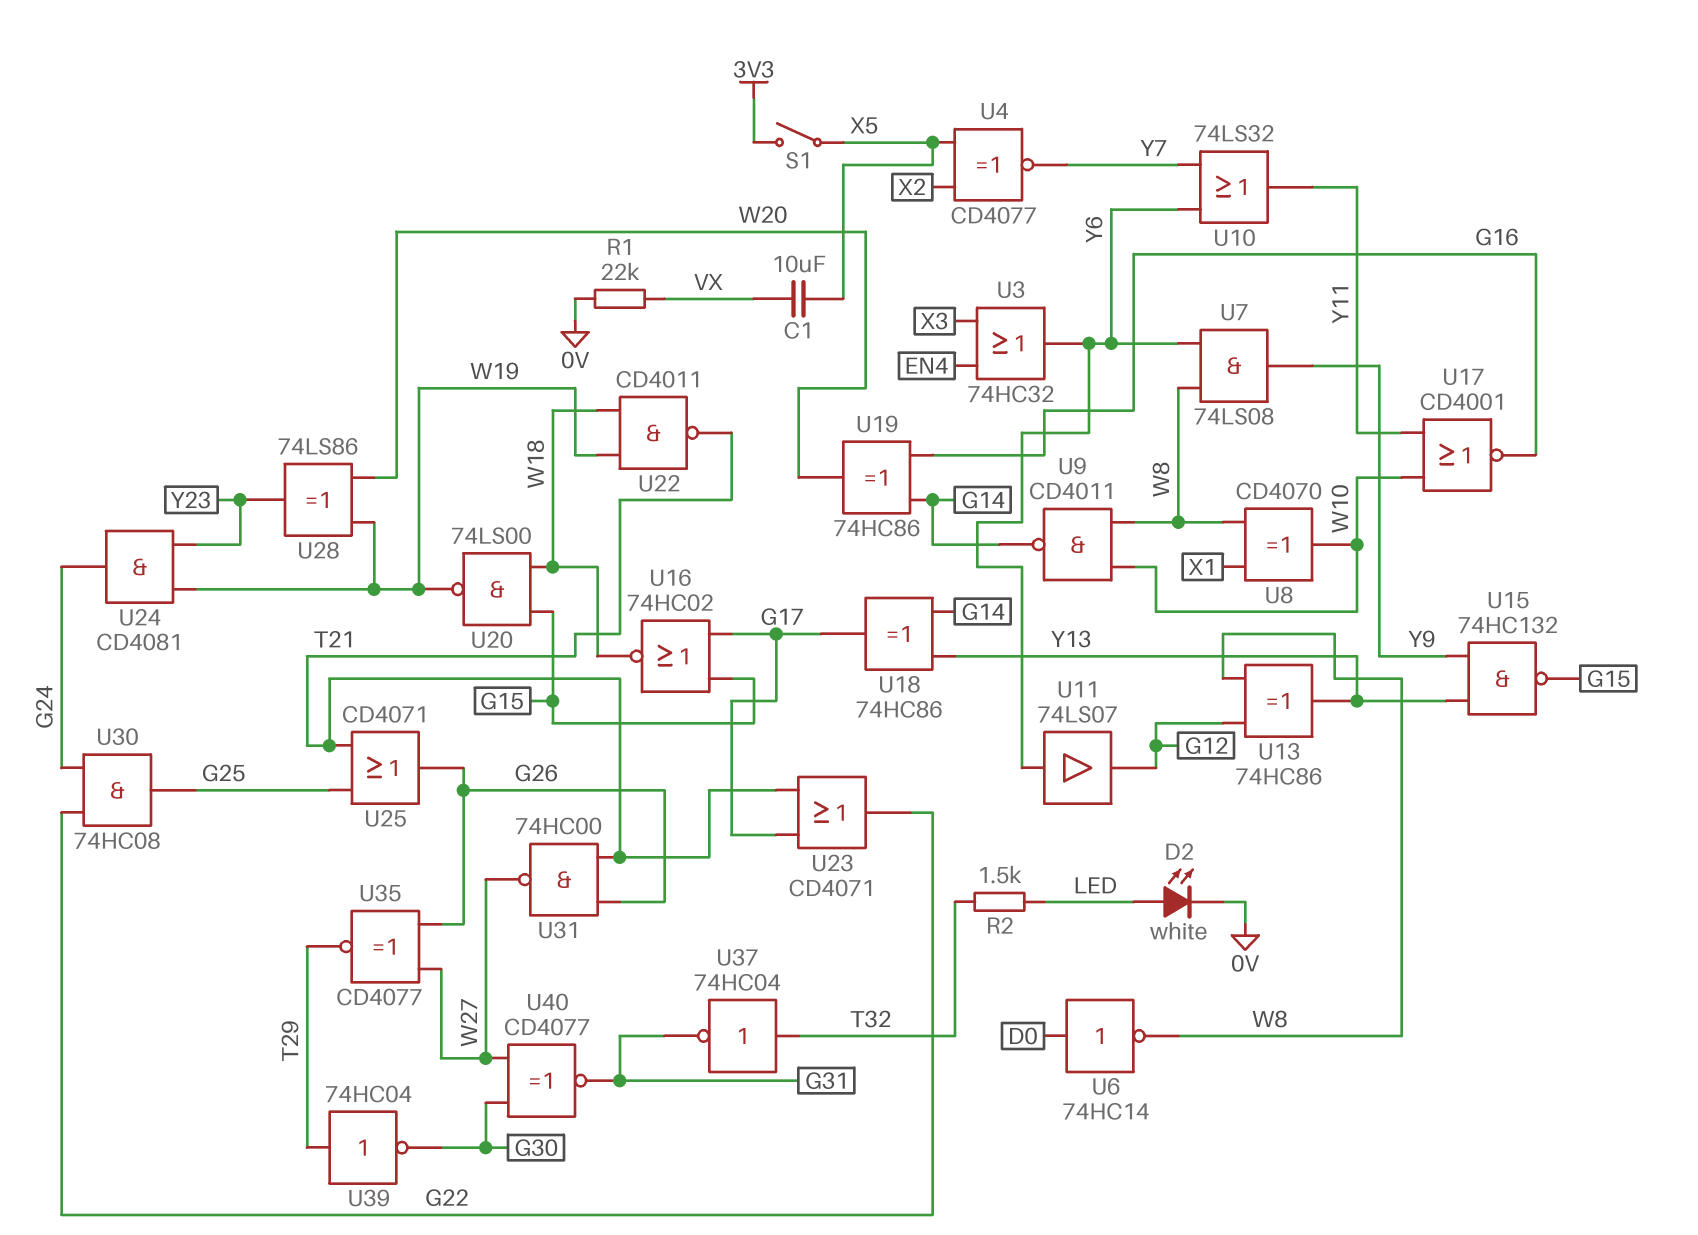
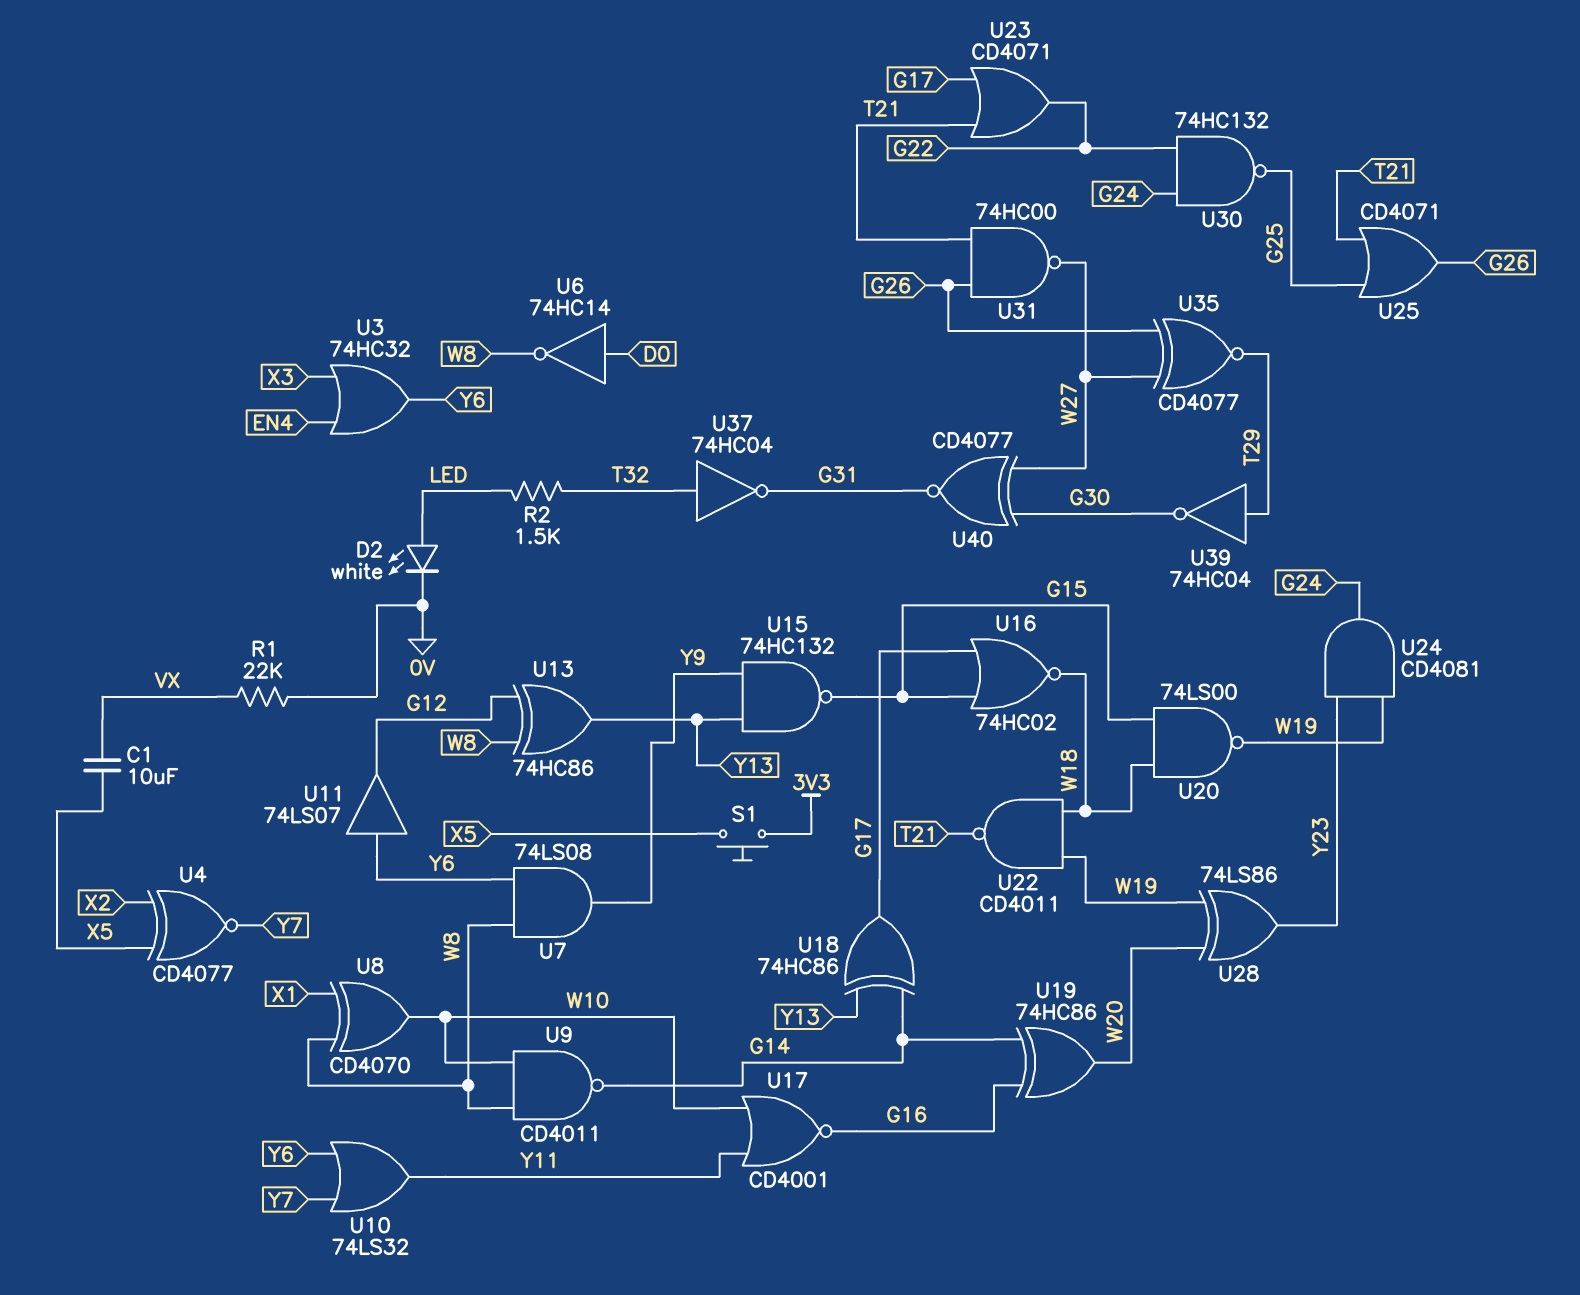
S1: switch (3V3, X5) -> button (3V3, X5)
U30: AND 74HC08 (in G22, in G24, out G25) -> NAND 74HC132 (in G22, in G24, out G25)

